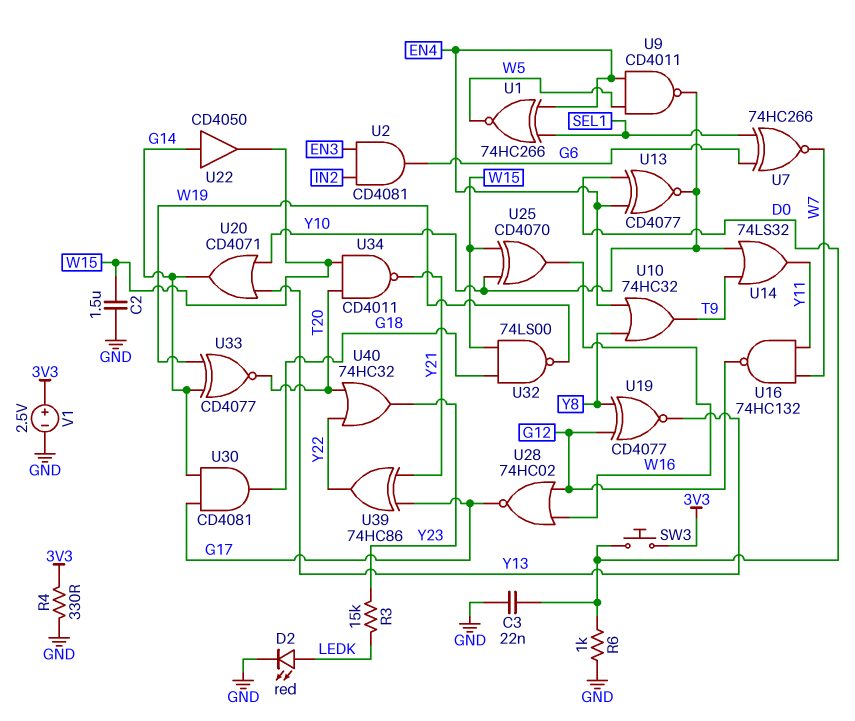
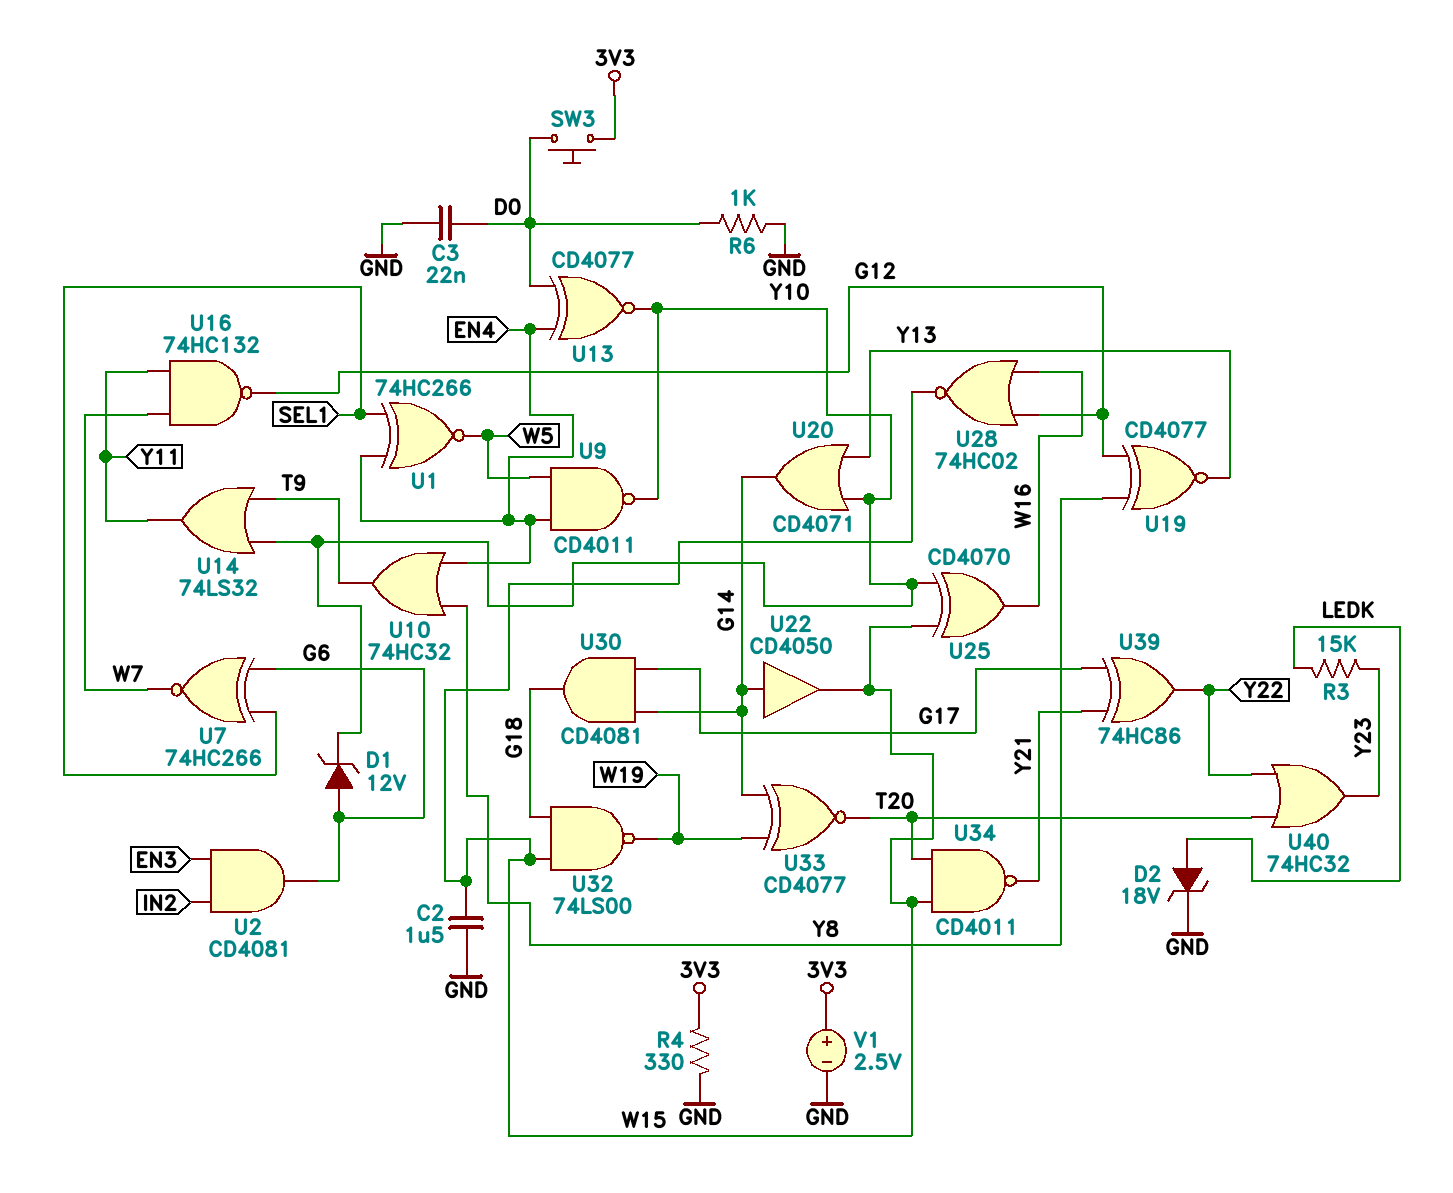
D1: none -> zener 12V (A G6, K Y10)
D2: LED red (A LEDK, K GND) -> zener 18V (A LEDK, K GND)
U28: NOR 74HC02 (in G12, in W16, out G17) -> NOR 74HC02 (in G12, in W16, out W15)

